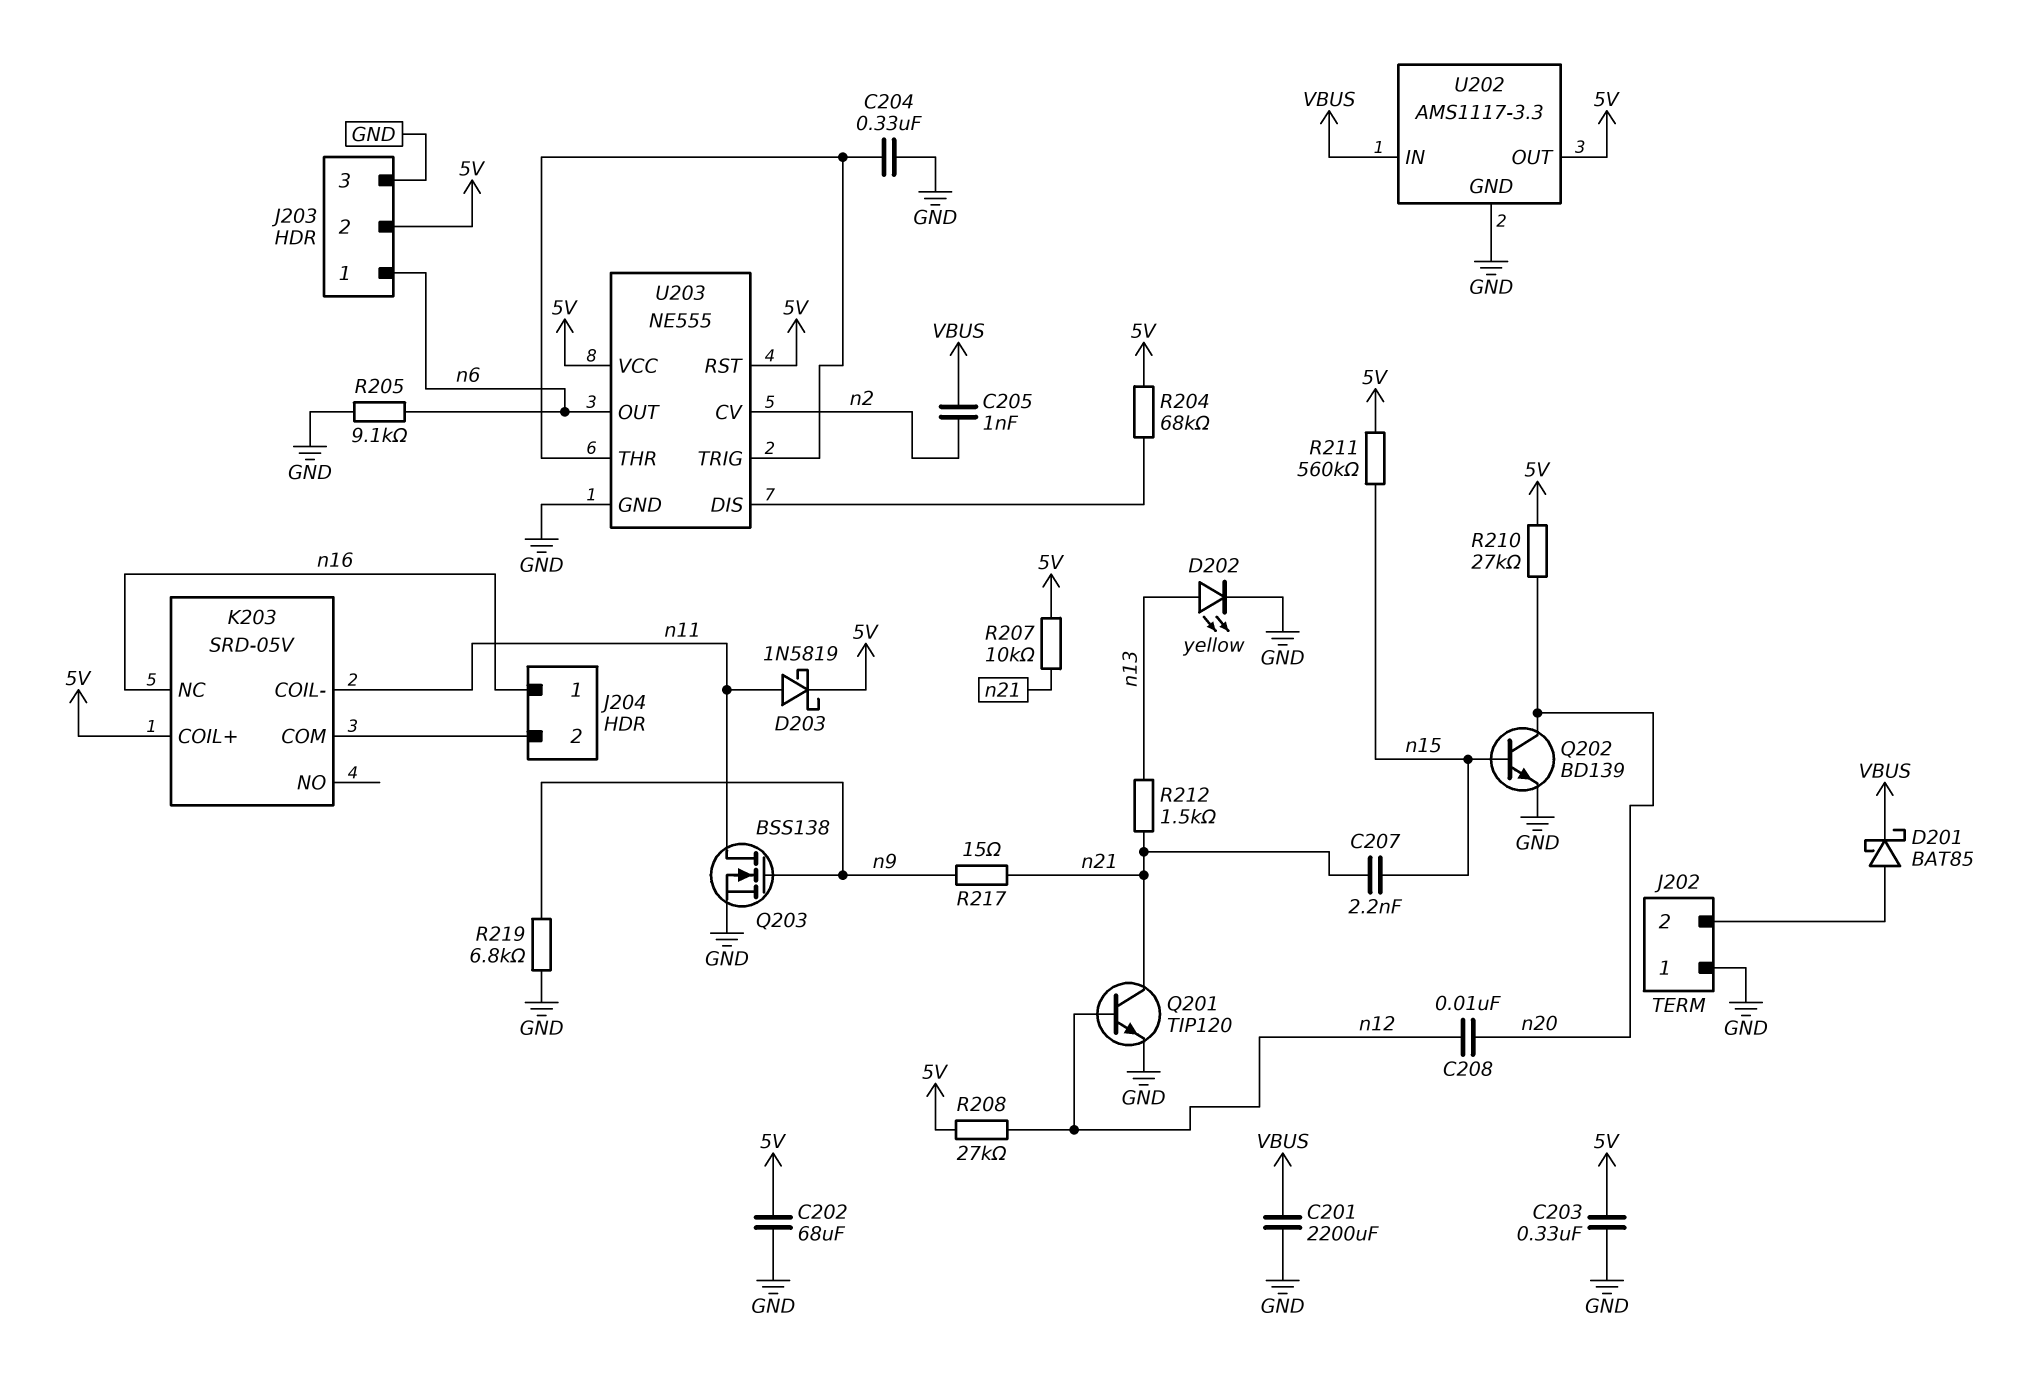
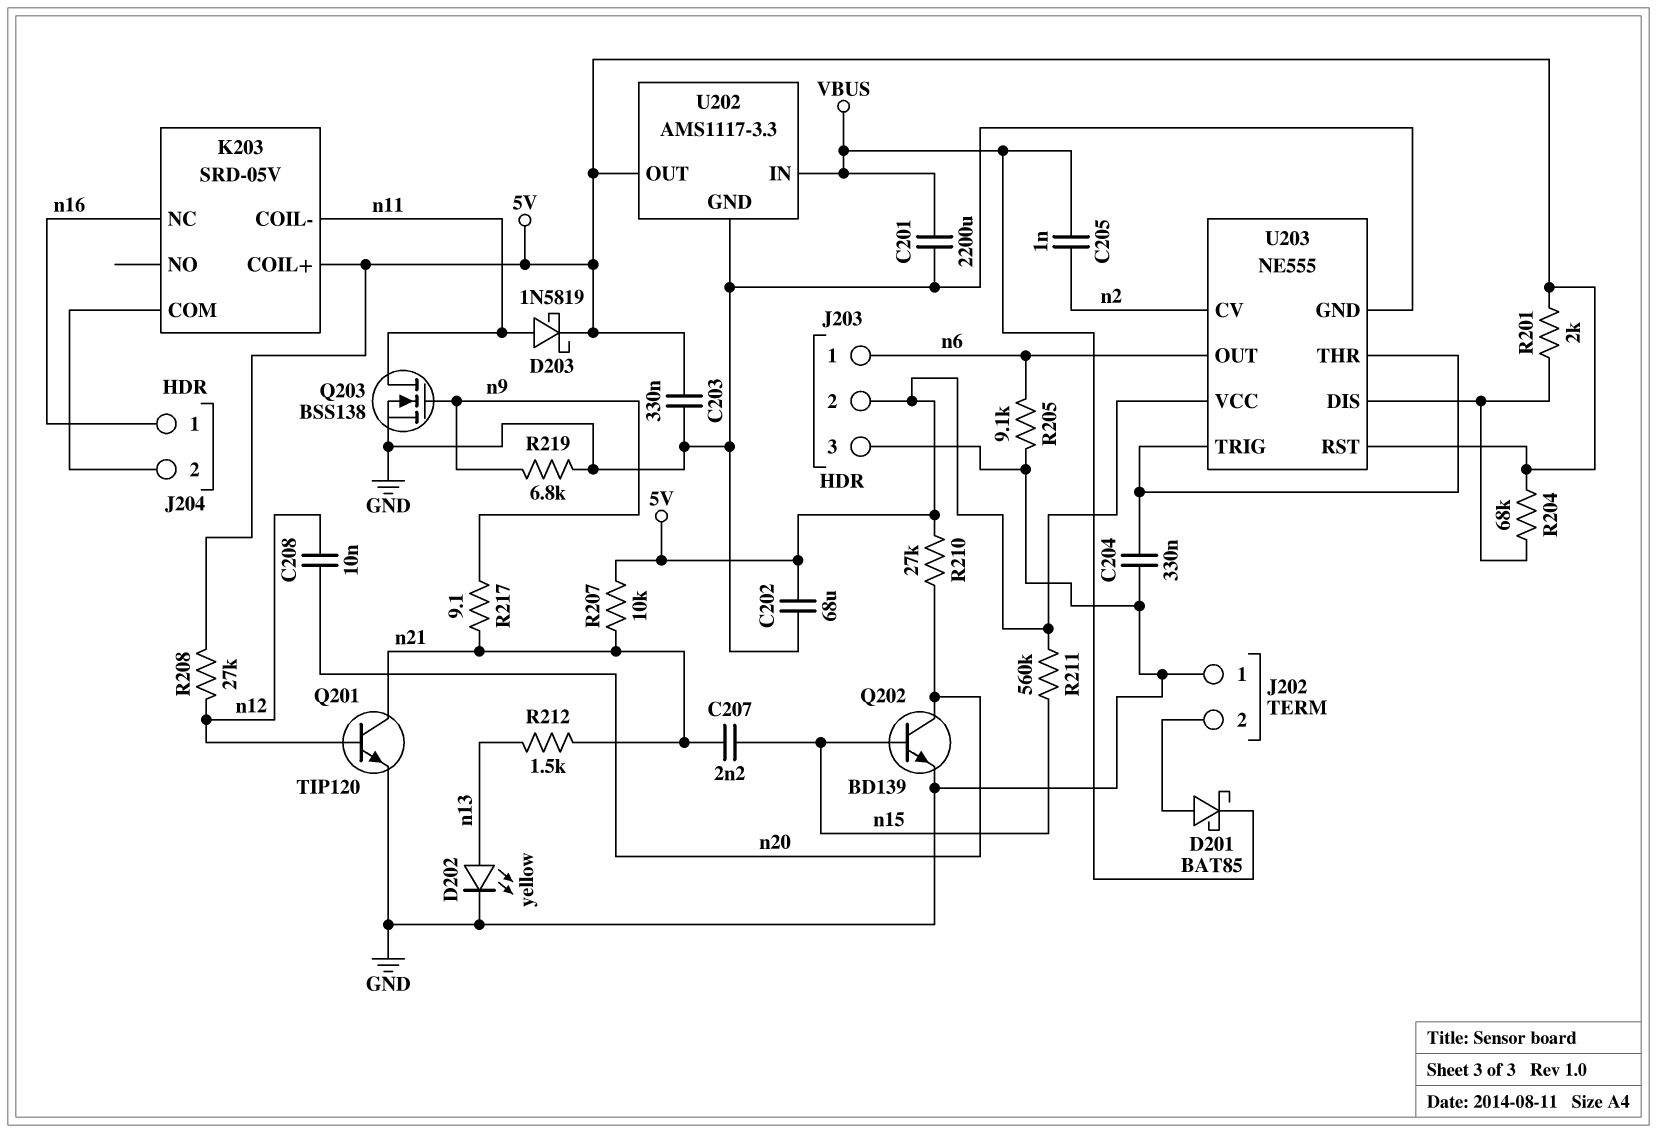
R201: none -> 2k (5V, U203/DIS)
R217: 15 (n9, n21) -> 9.1 (n9, n21)

